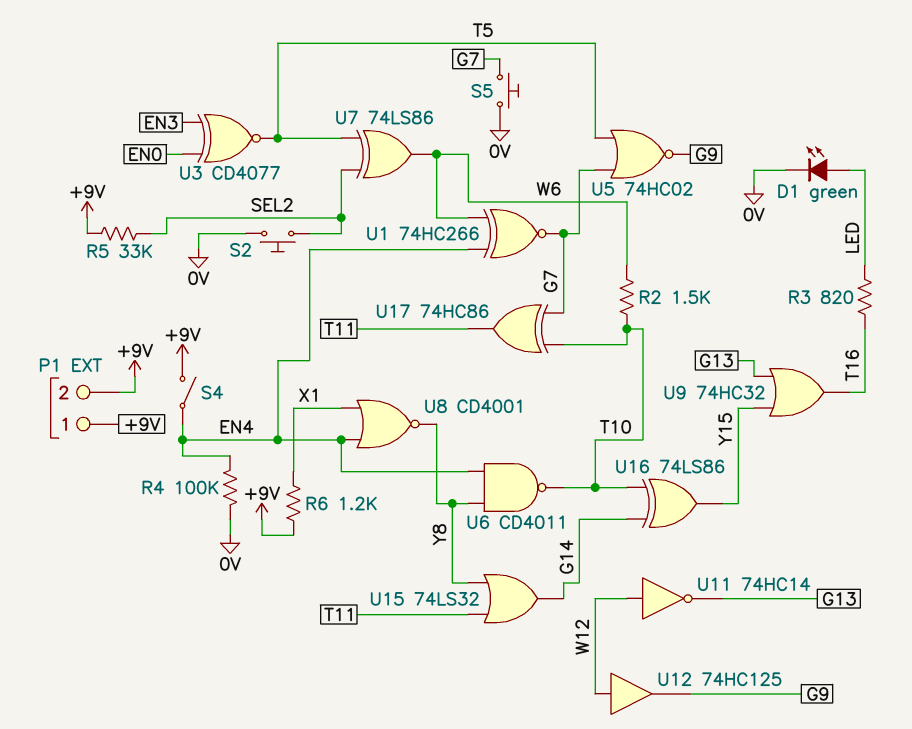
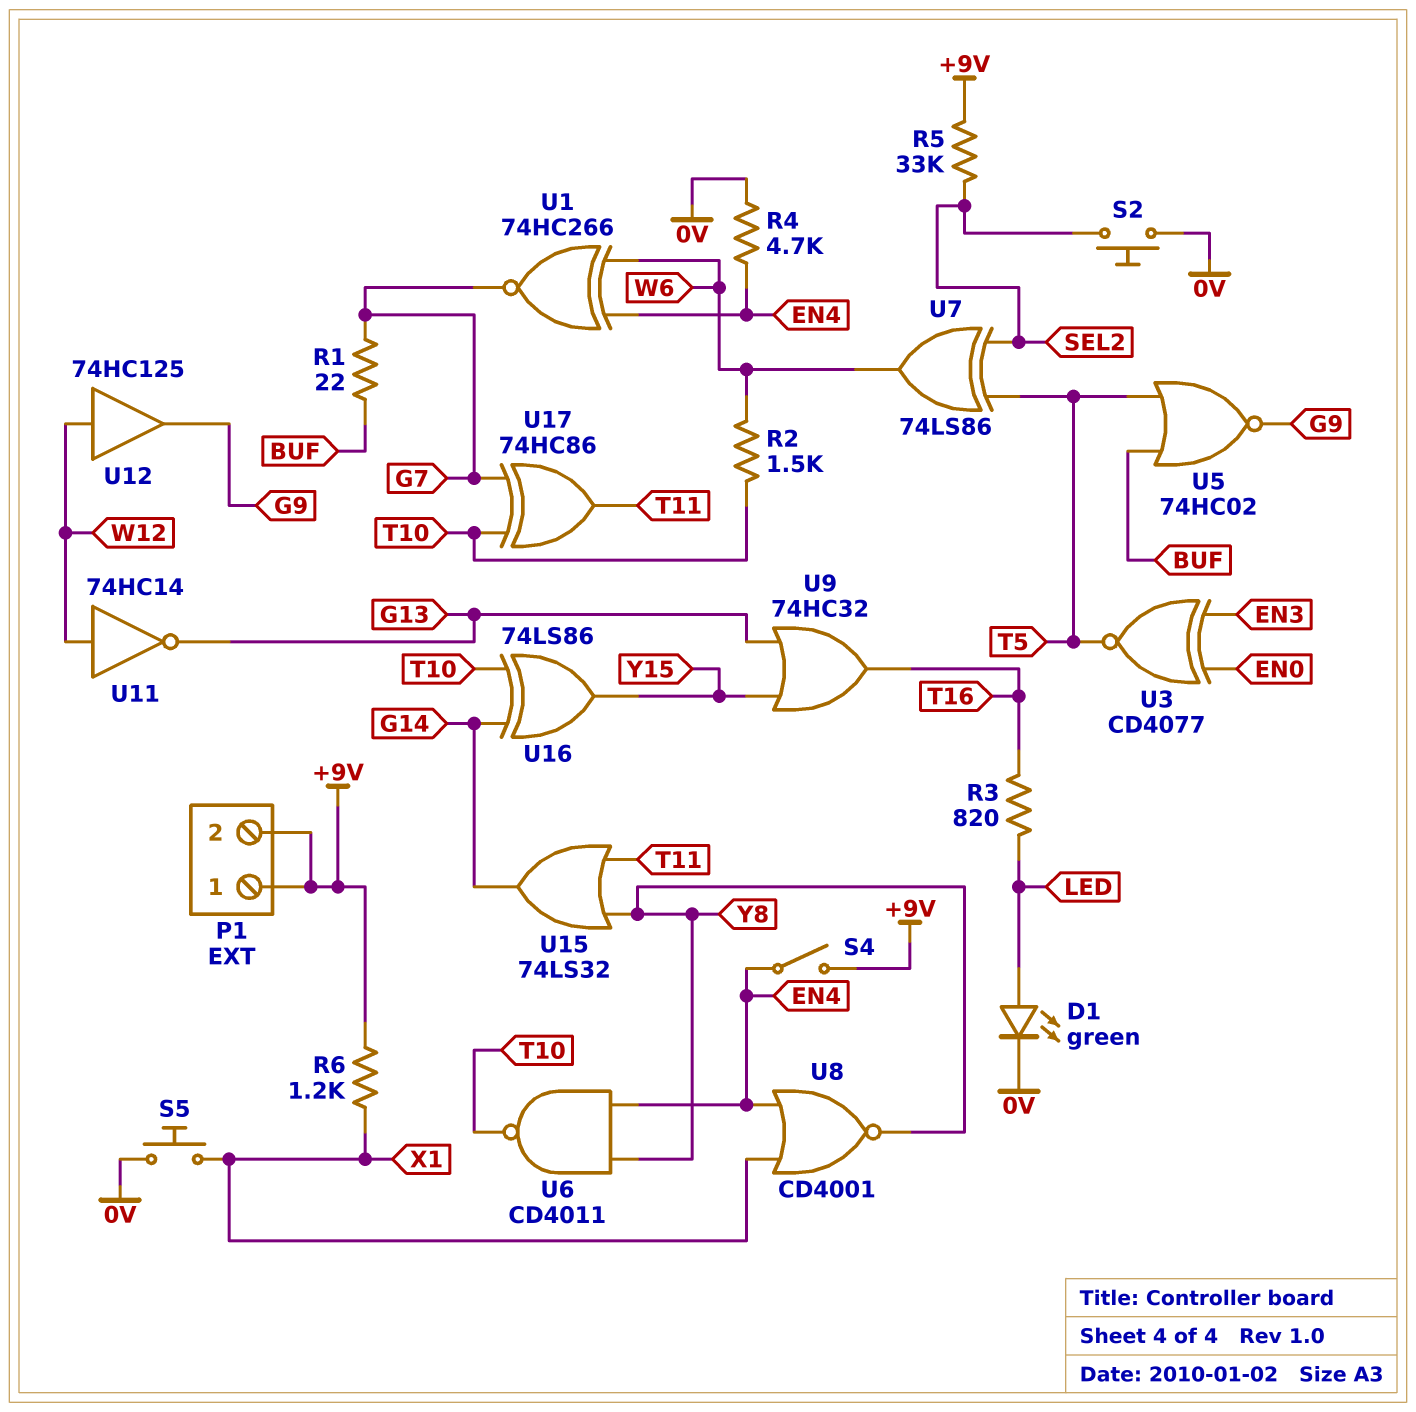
R1: none -> 22 (BUF, G7)
R4: 100k (0V, EN4) -> 4.7k (0V, EN4)
S5: button (0V, G7) -> button (0V, X1)
U5: NOR 74HC02 (in G7, in T5, out G9) -> NOR 74HC02 (in BUF, in T5, out G9)

